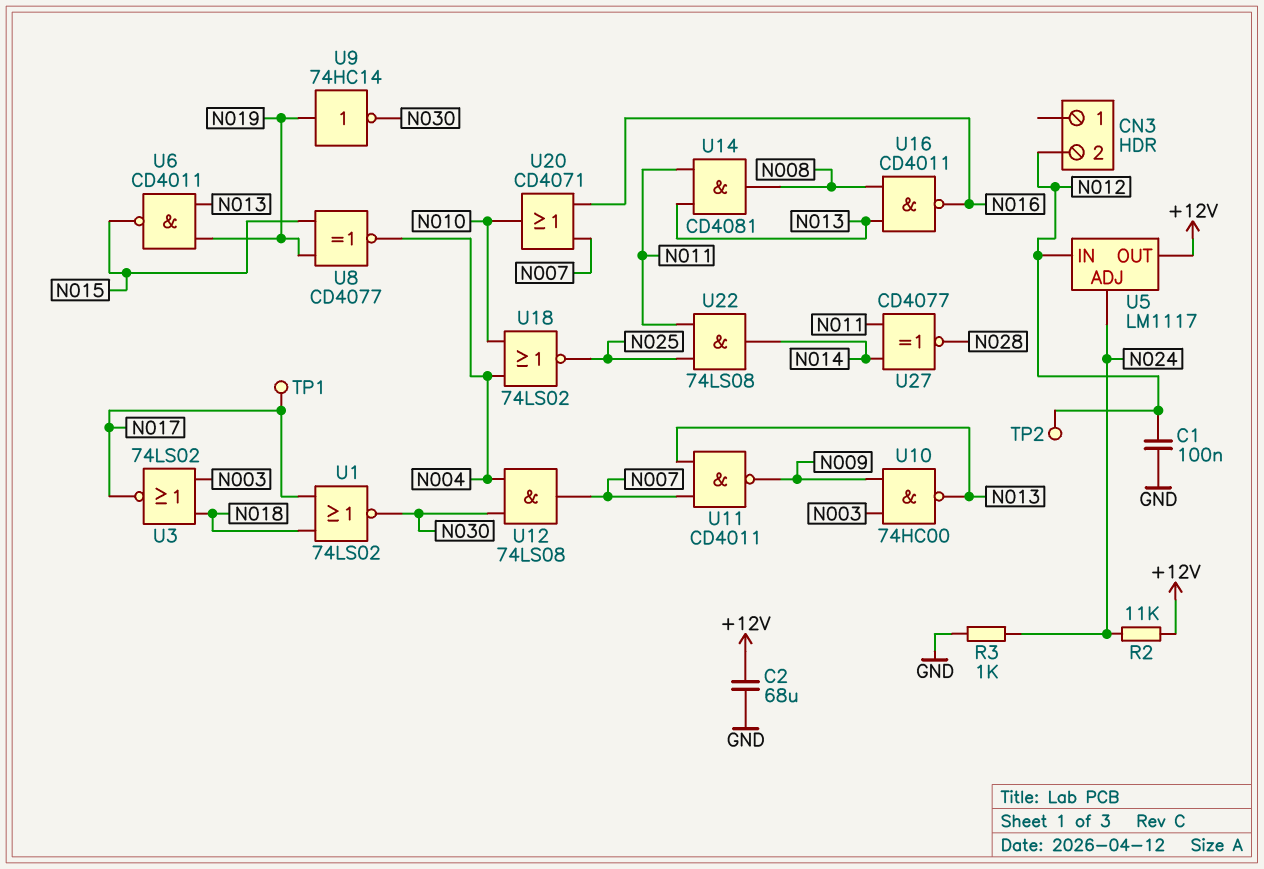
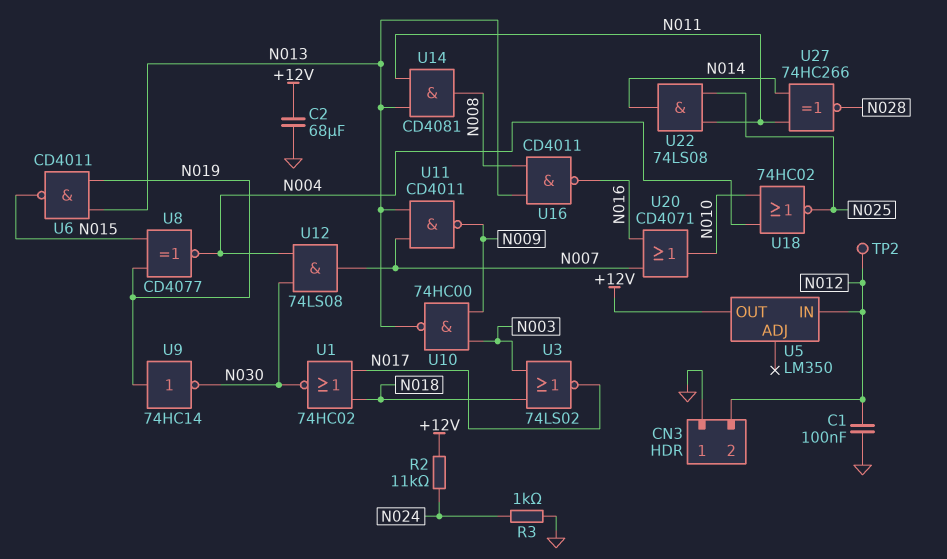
CN3 pin 1: none -> GND
TP1: test point (N017) -> none
U1: NOR 74LS02 (in N017, in N018, out N030) -> NOR 74HC02 (in N017, in N018, out N030)
U5: LM1117 -> LM350
U5 pin ADJ: N024 -> none
U18: NOR 74LS02 (in N004, in N010, out N025) -> NOR 74HC02 (in N004, in N010, out N025)
U27: XNOR CD4077 (in N011, in N014, out N028) -> XNOR 74HC266 (in N011, in N014, out N028)

